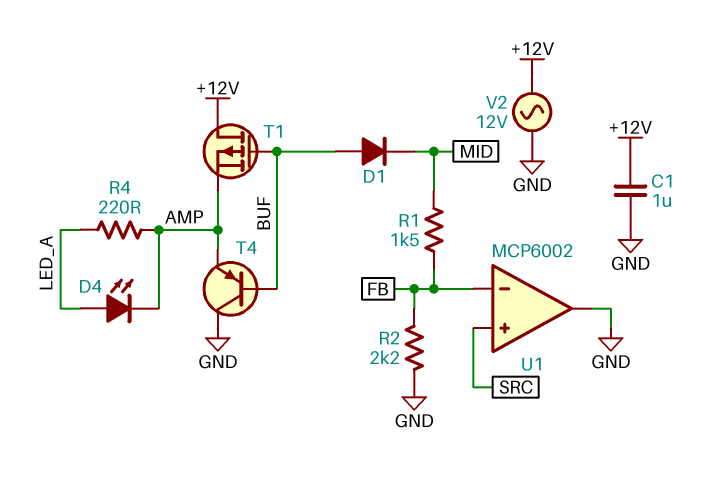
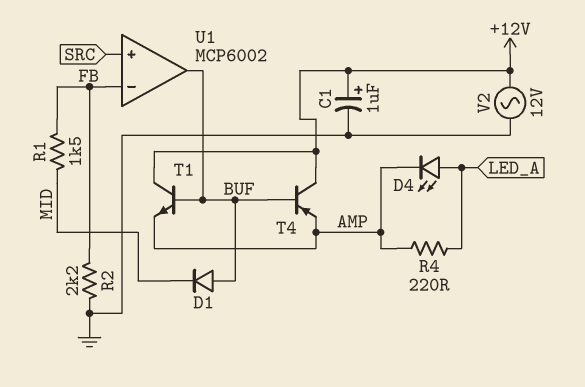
C1: 1uF (+12V, GND) -> 1uF (plus +12V, minus GND)
T1: PMOS (G BUF, D +12V, S AMP) -> NPN (B BUF, C +12V, E AMP)
T4: PNP (B BUF, C GND, E AMP) -> PNP (B BUF, C +12V, E AMP)
U1 pin out: GND -> BUF

